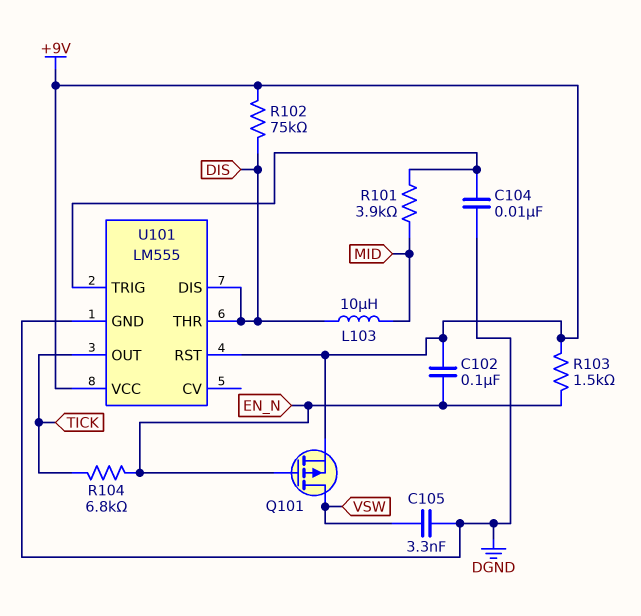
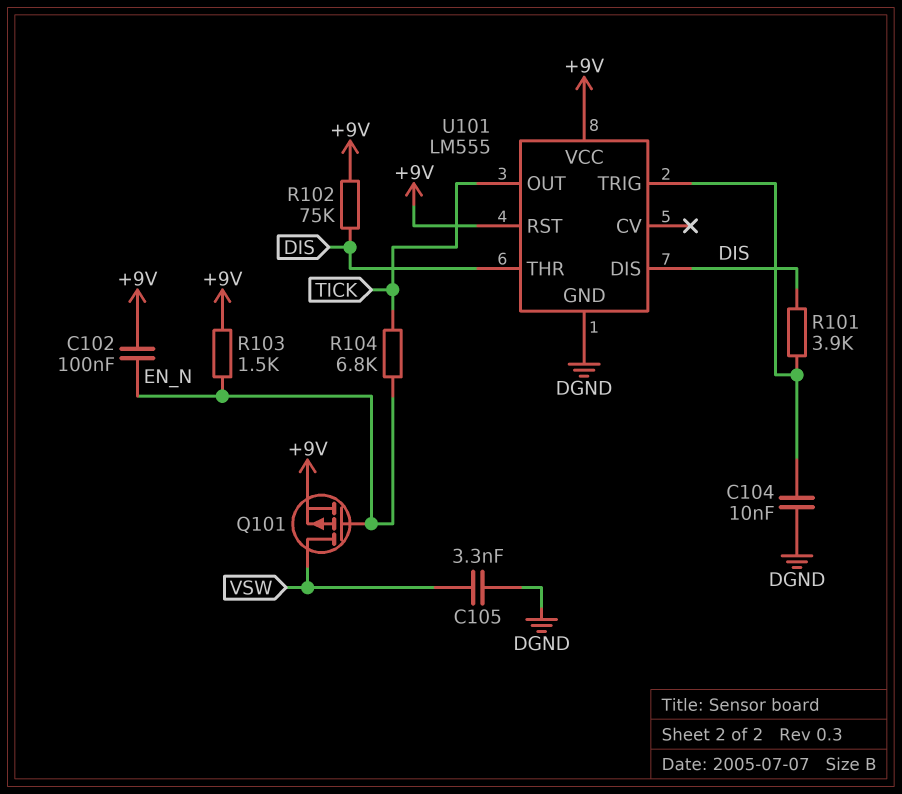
L103: 10uH (DIS, MID) -> none
R101: 3.9k (MID, U101/TRIG) -> 3.9k (DIS, U101/TRIG)

